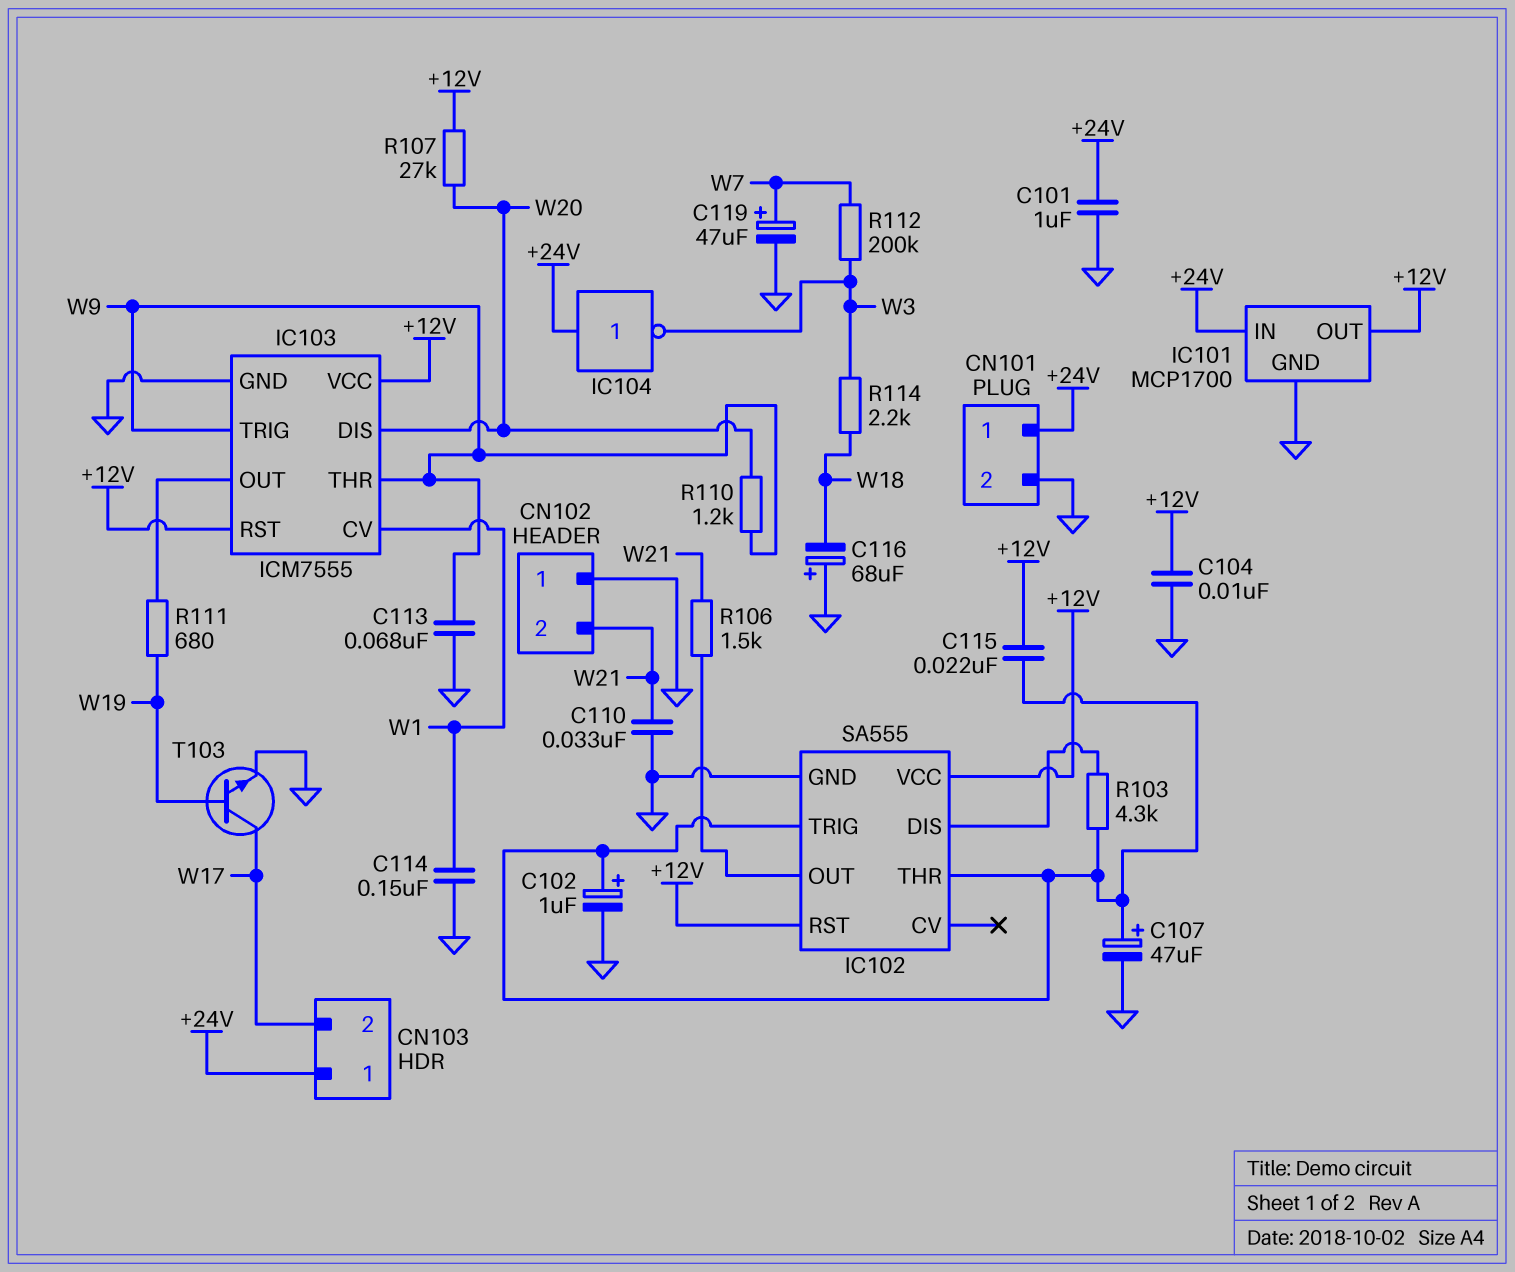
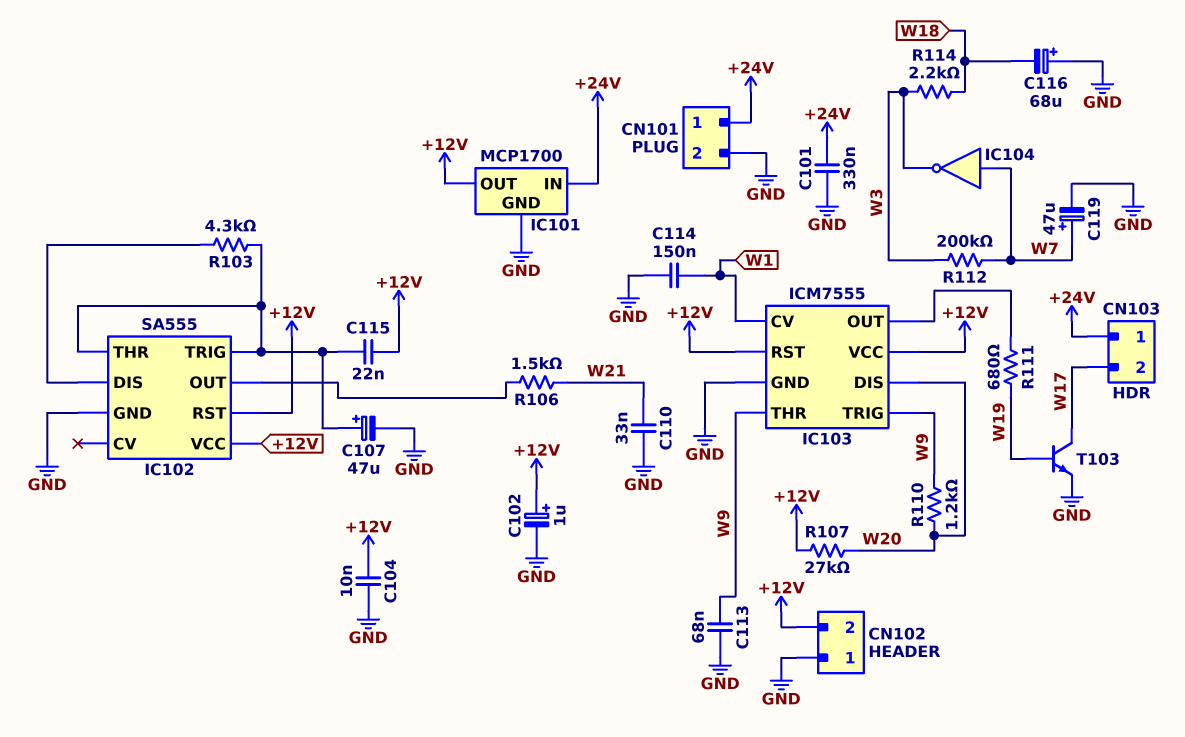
C101: 1uF (+24V, GND) -> 330nF (+24V, GND)
C102: 1uF (plus IC102/THR, minus GND) -> 1uF (plus +12V, minus GND)
CN102 pin 2: W21 -> +12V
IC104: NOT (in +24V, out W3) -> NOT (in W7, out W3)

